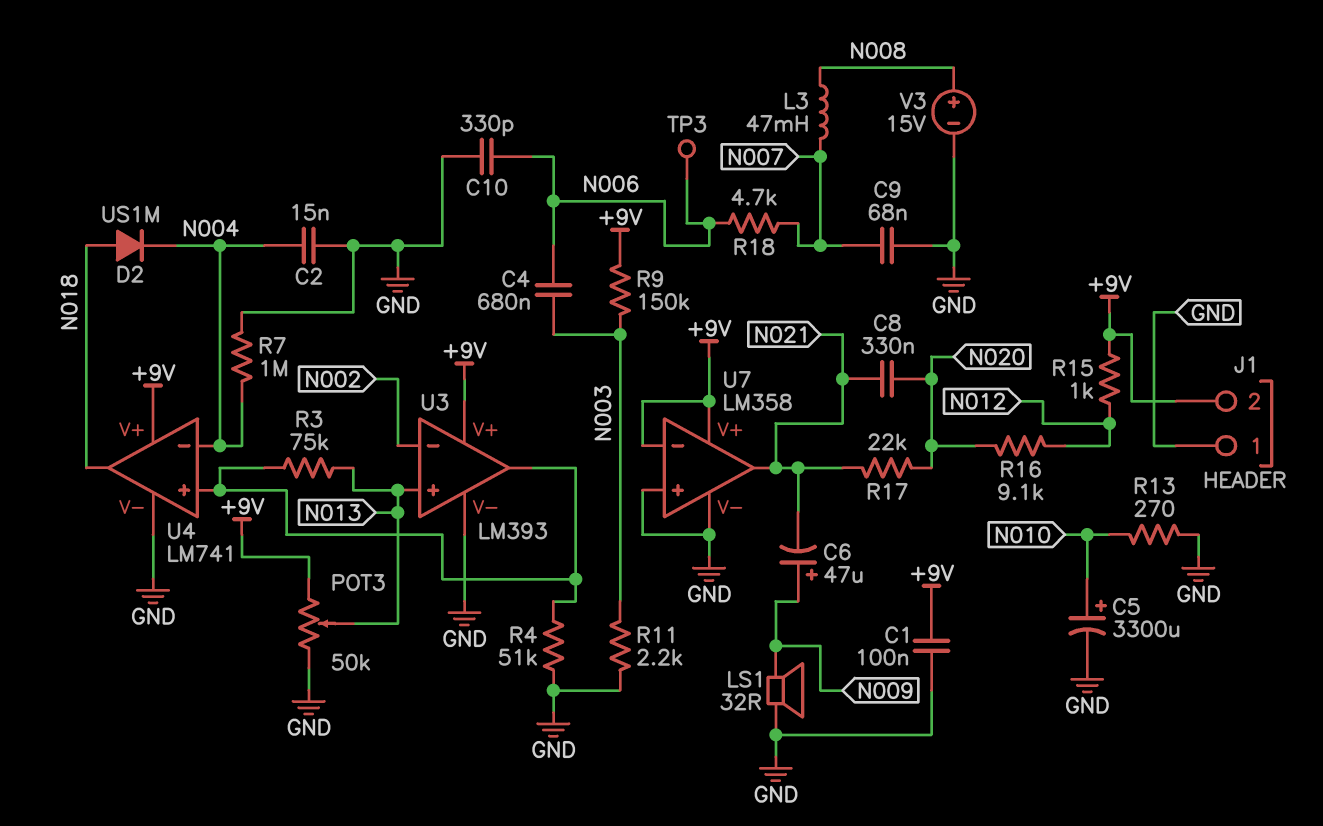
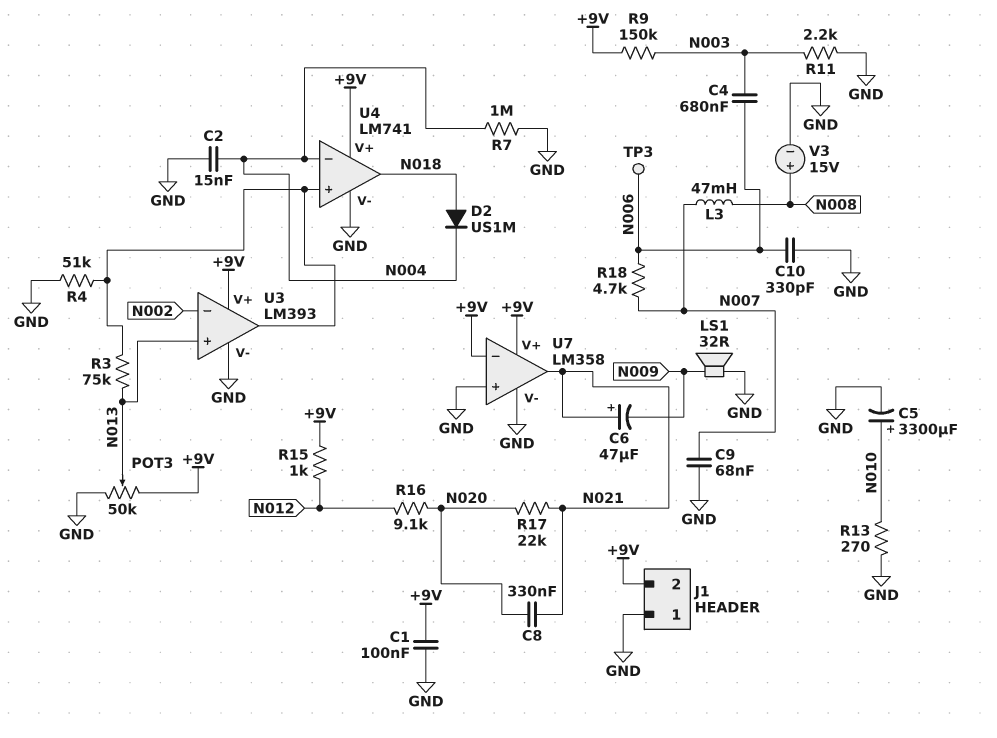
C6: 47uF (plus N009, minus N021) -> 47uF (plus N021, minus N009)

